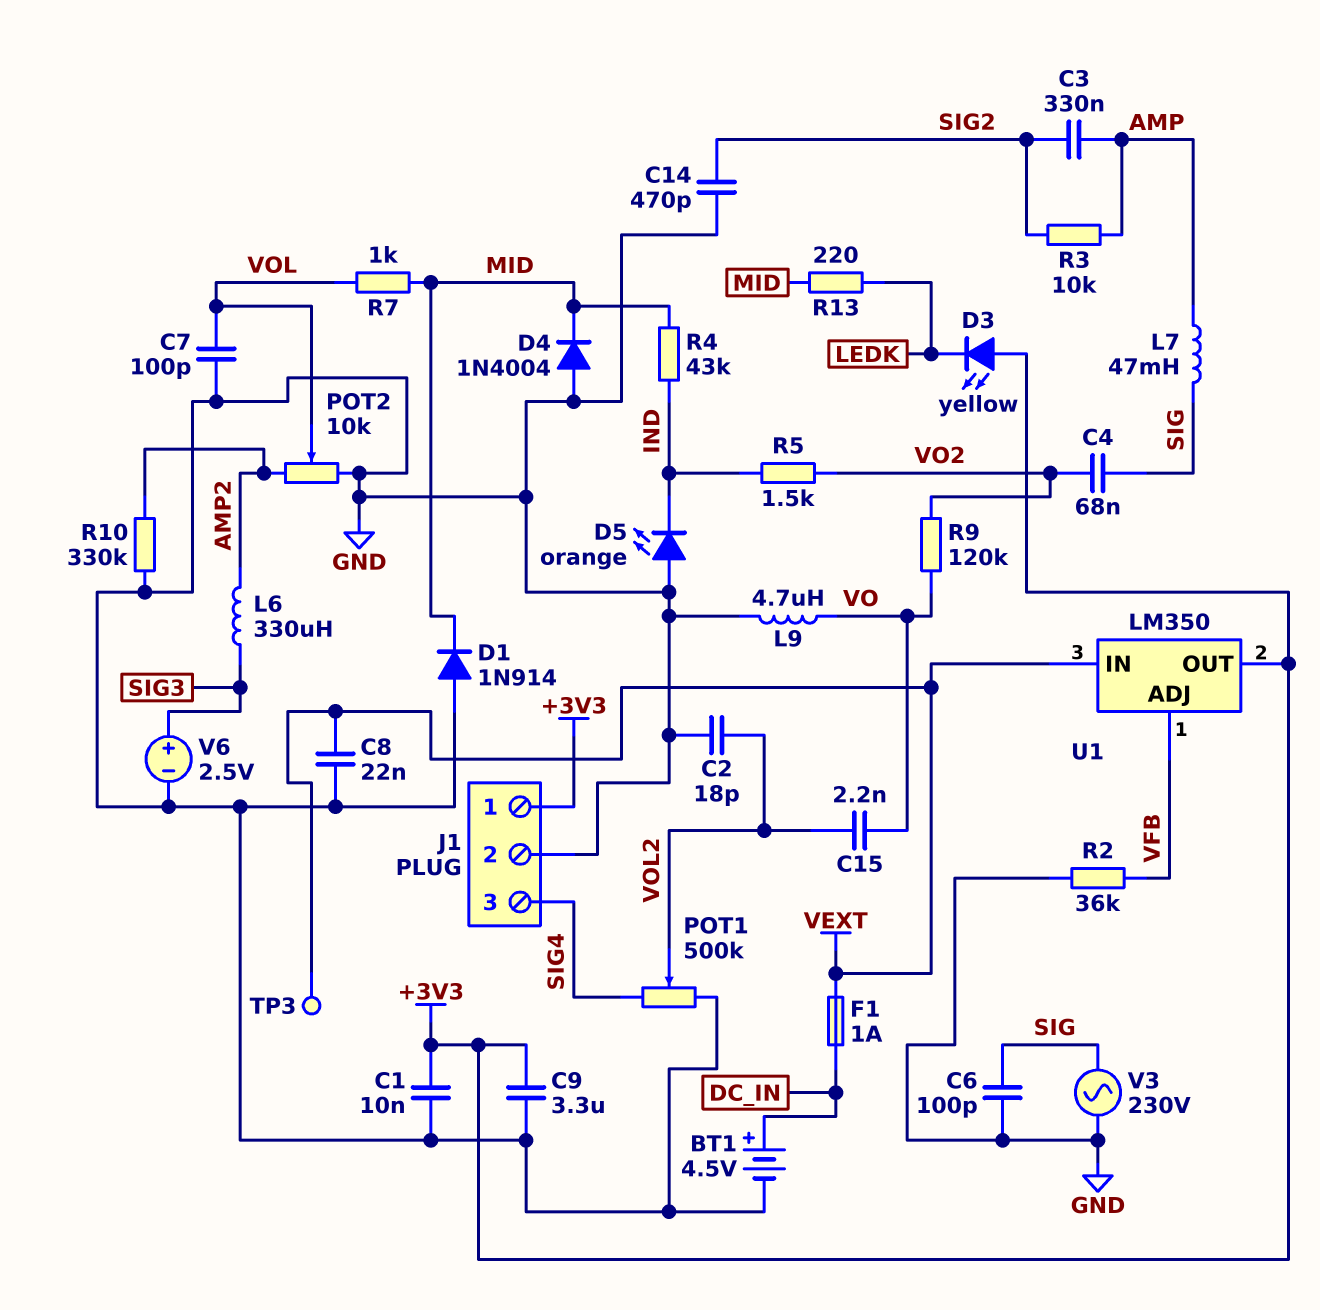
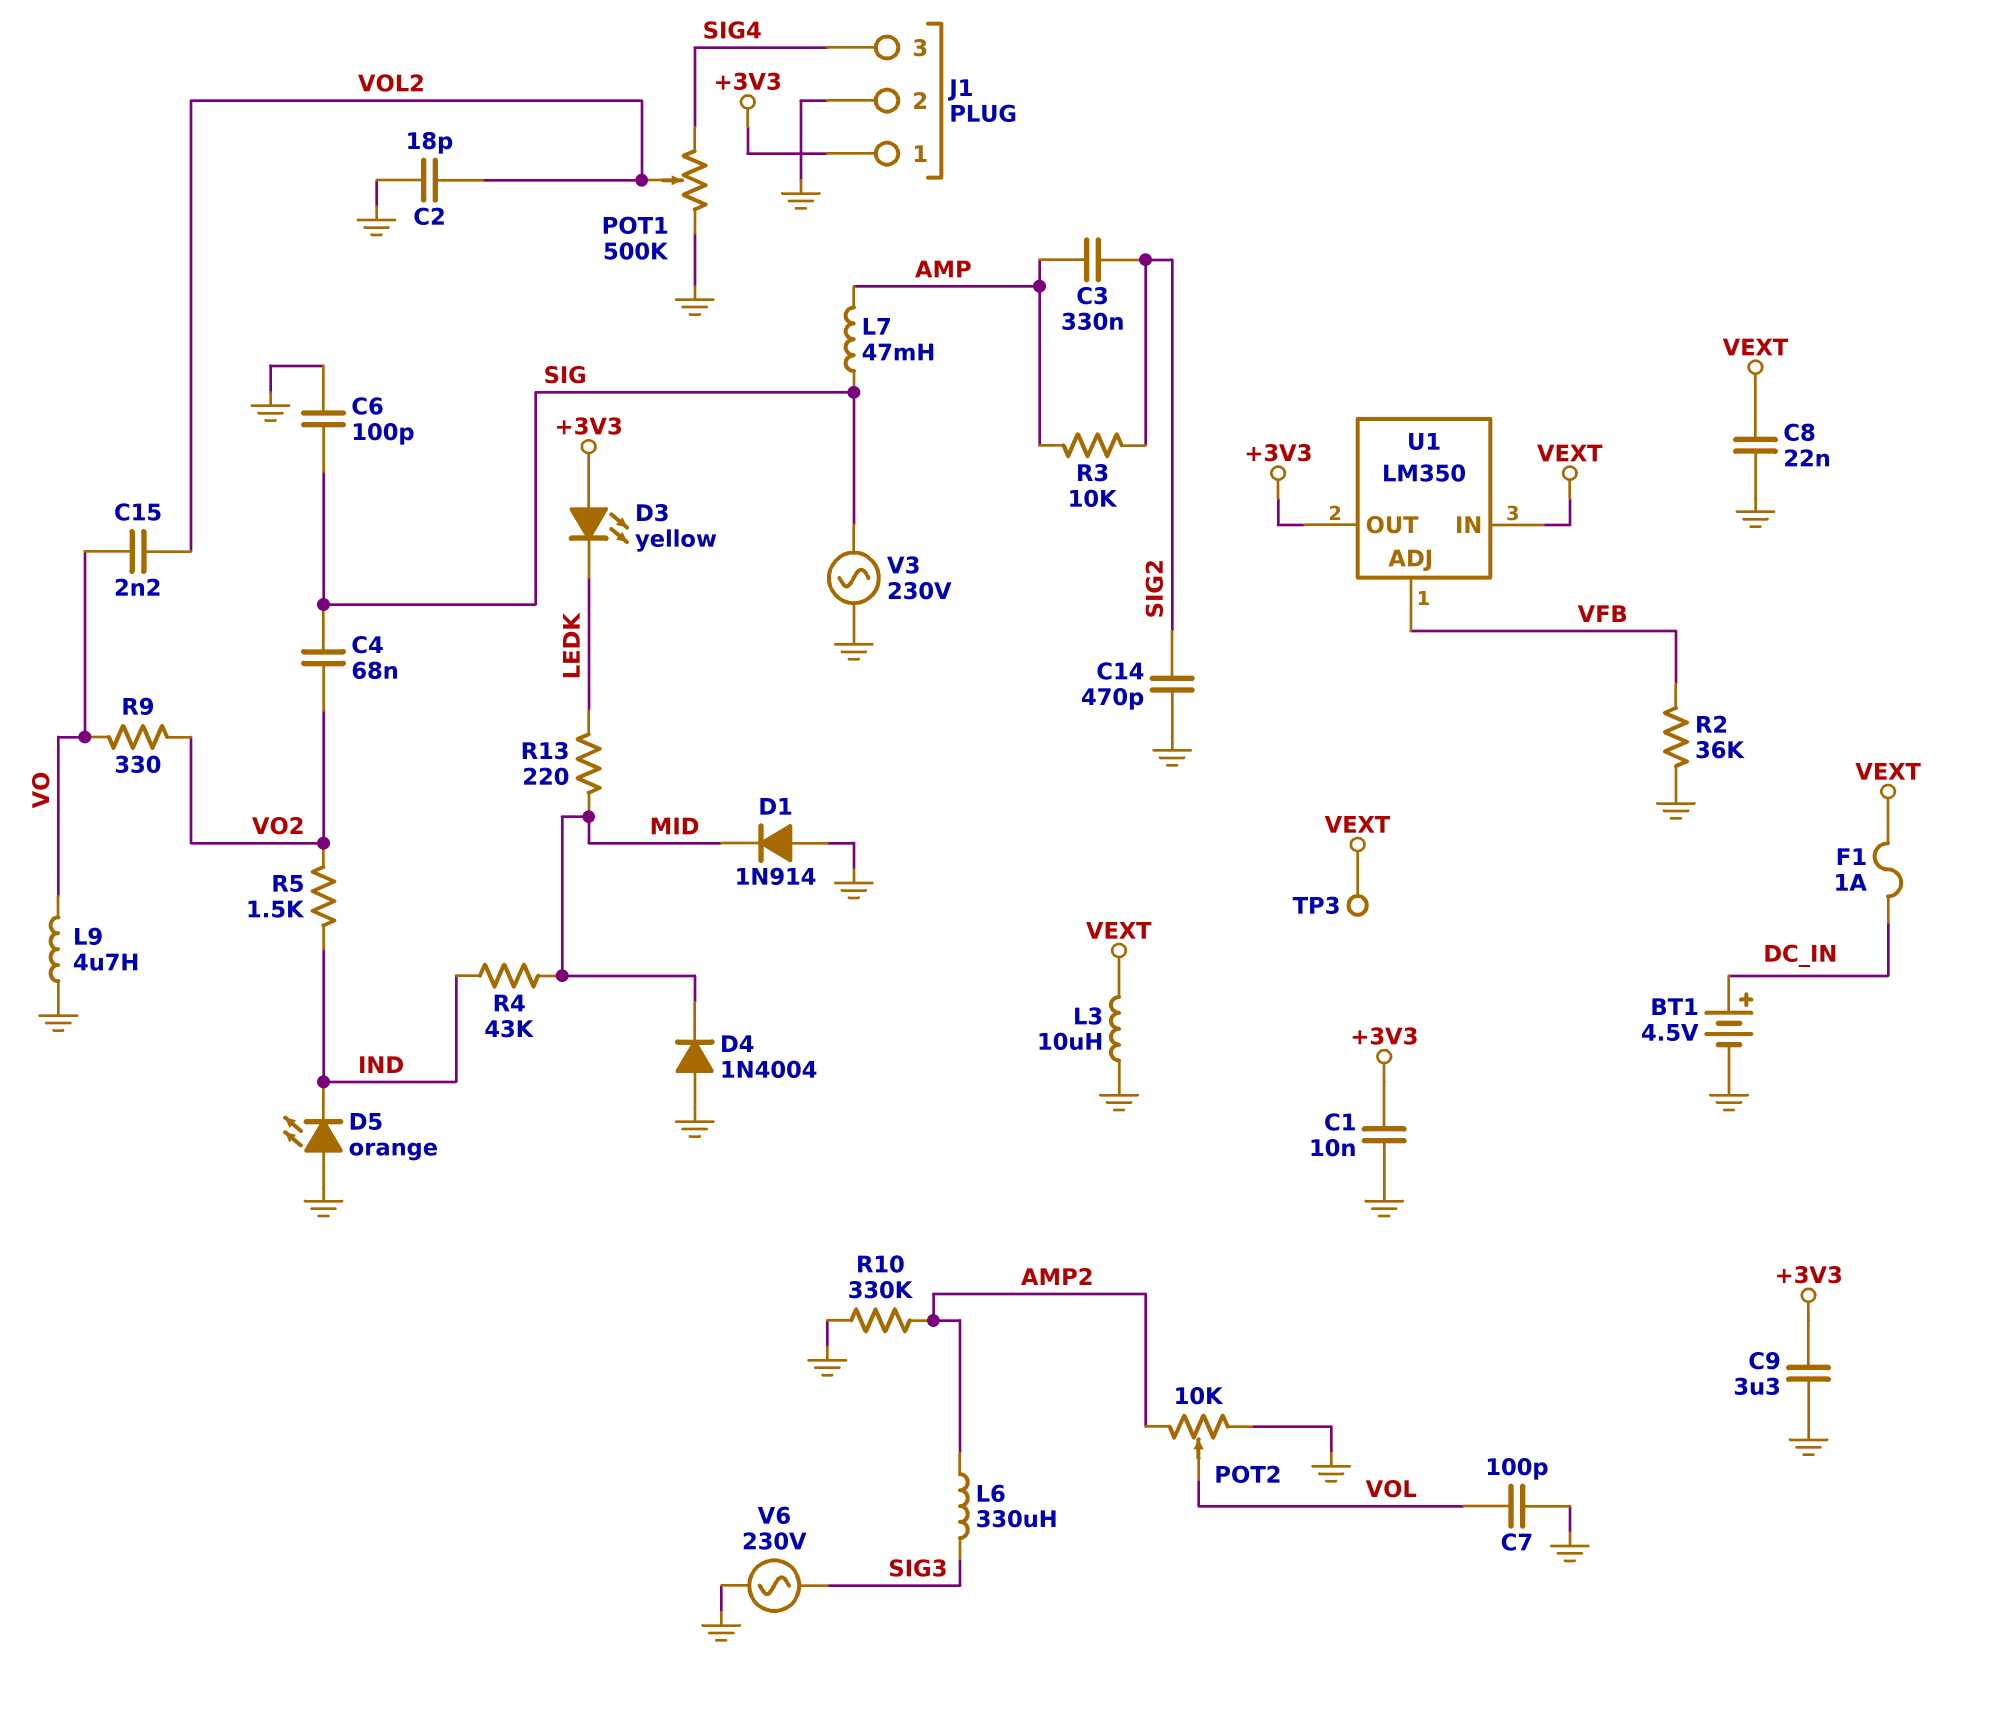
L3: none -> 10uH (GND, VEXT)
R7: 1k (MID, VOL) -> none
R9: 120k (VO, VO2) -> 330 (VO, VO2)
V6: 2.5V (plus SIG3, minus GND) -> AC 230V (GND, SIG3)

